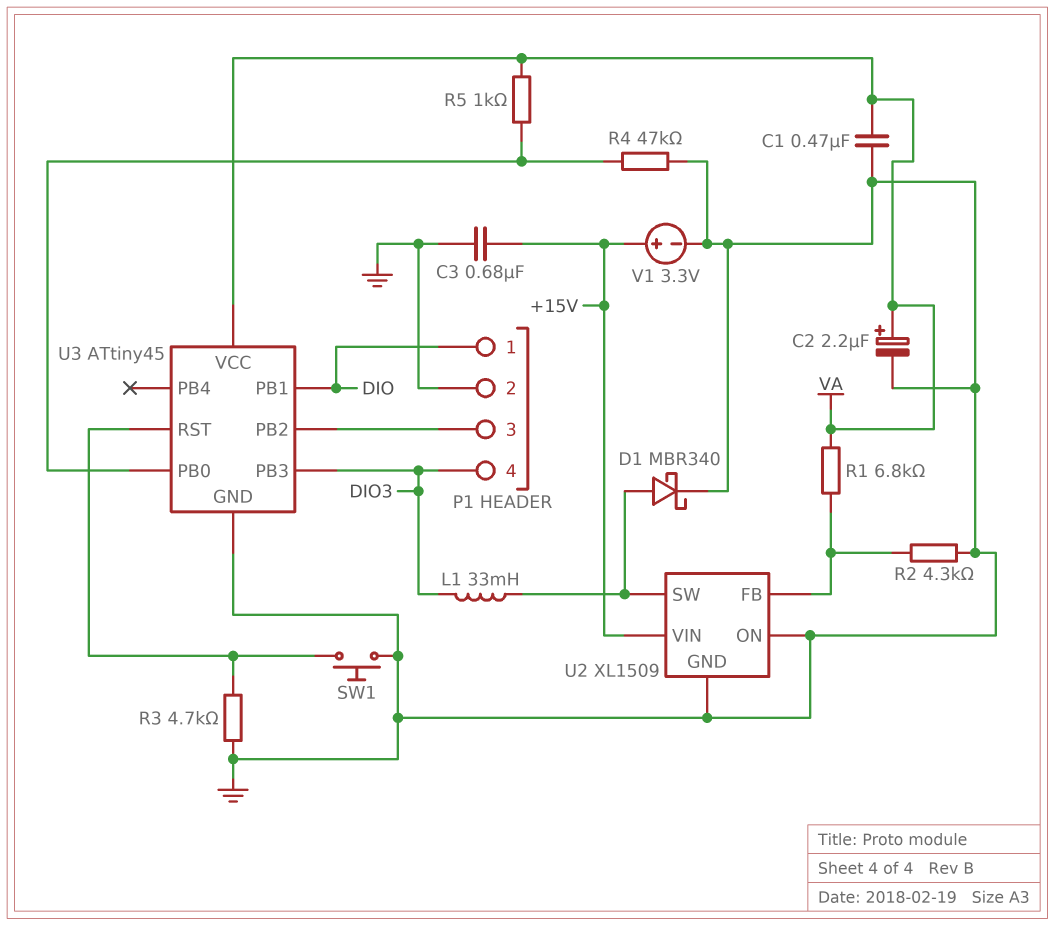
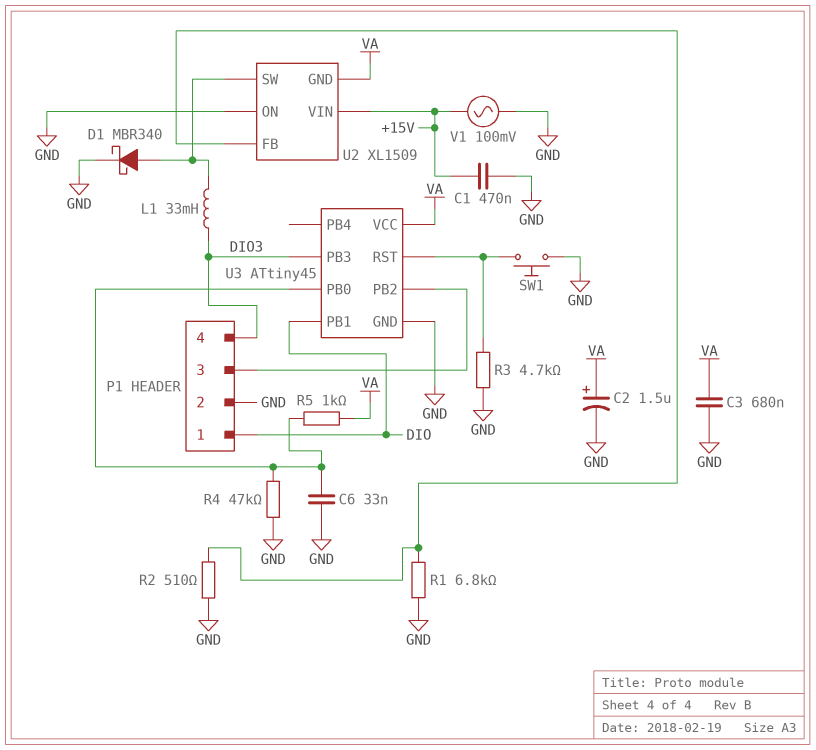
C1: 470nF (GND, VA) -> 470nF (+15V, GND)
C2: 2.2uF (plus VA, minus GND) -> 1.5uF (plus VA, minus GND)
C3: 680nF (+15V, GND) -> 680nF (GND, VA)
C6: none -> 33nF (GND, U3/PB0)
R1: 6.8k (U2/FB, VA) -> 6.8k (GND, U2/FB)
R2: 4.3k (GND, U2/FB) -> 510 (GND, U2/FB)
U2 pin GND: GND -> VA
V1: 3.3V (plus +15V, minus GND) -> AC 100mV (+15V, GND)

